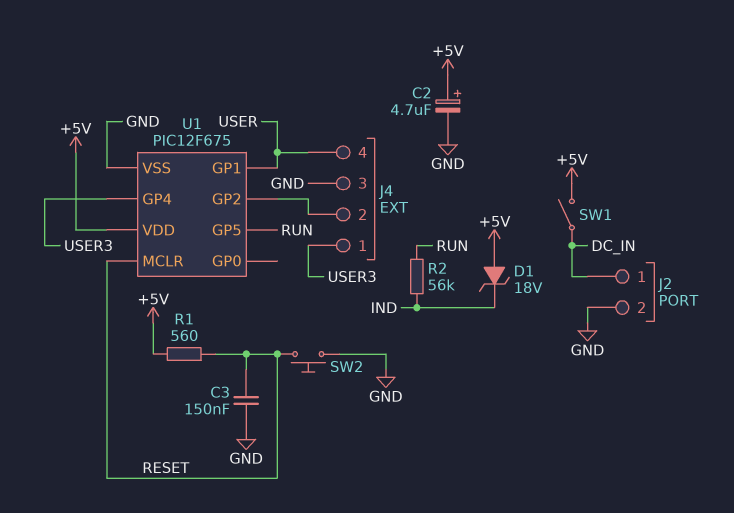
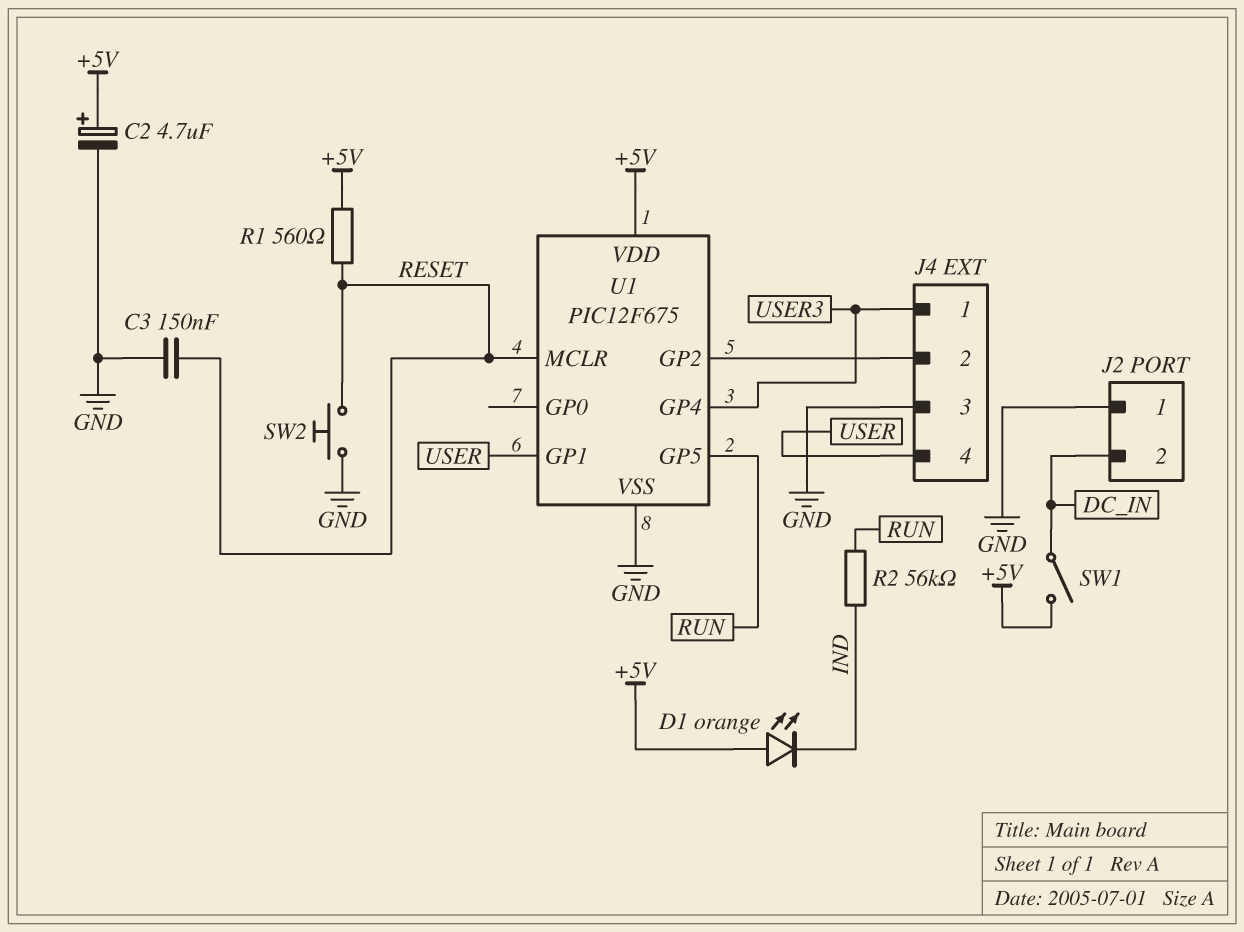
D1: zener 18V (A +5V, K IND) -> LED orange (A +5V, K IND)
J2 pin 1: DC_IN -> GND
J2 pin 2: GND -> DC_IN

